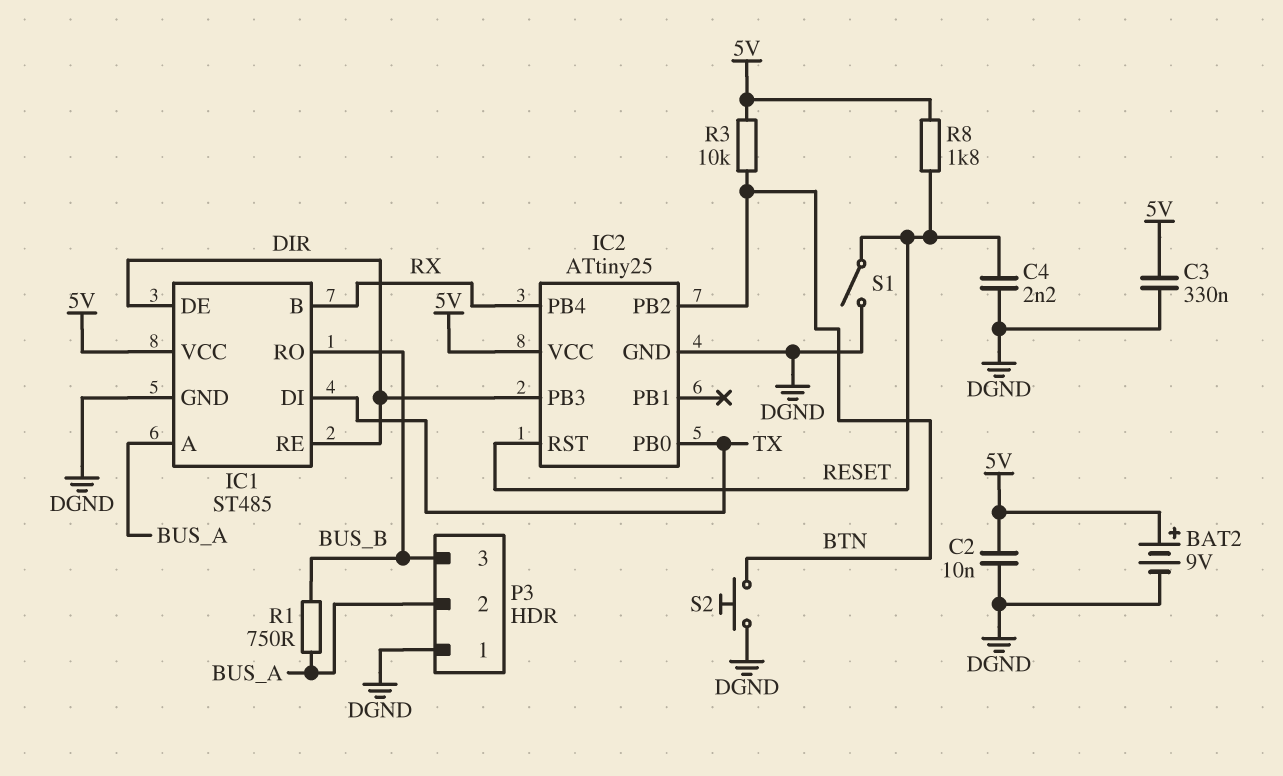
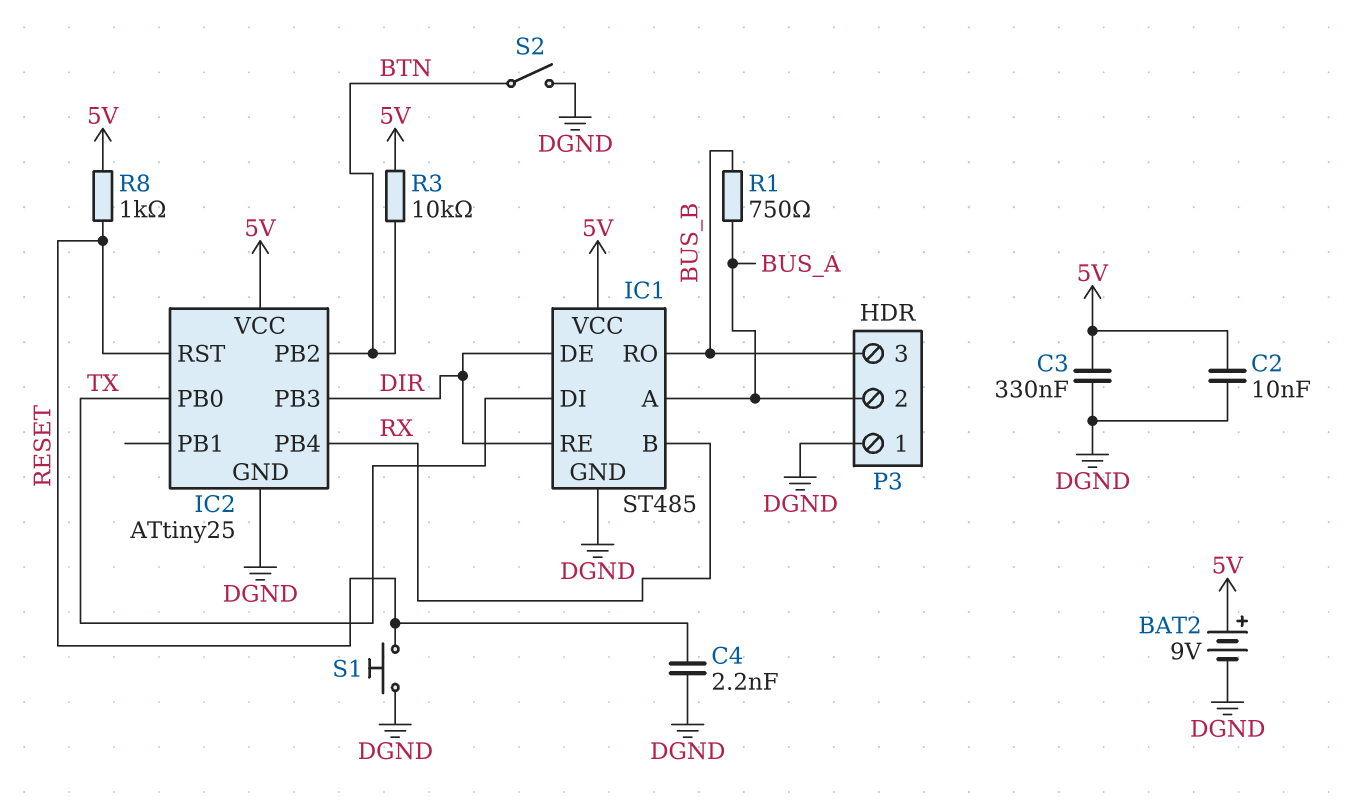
R8: 1.8k (5V, RESET) -> 1k (5V, RESET)
S1: switch (DGND, RESET) -> button (DGND, RESET)
S2: button (BTN, DGND) -> switch (BTN, DGND)

